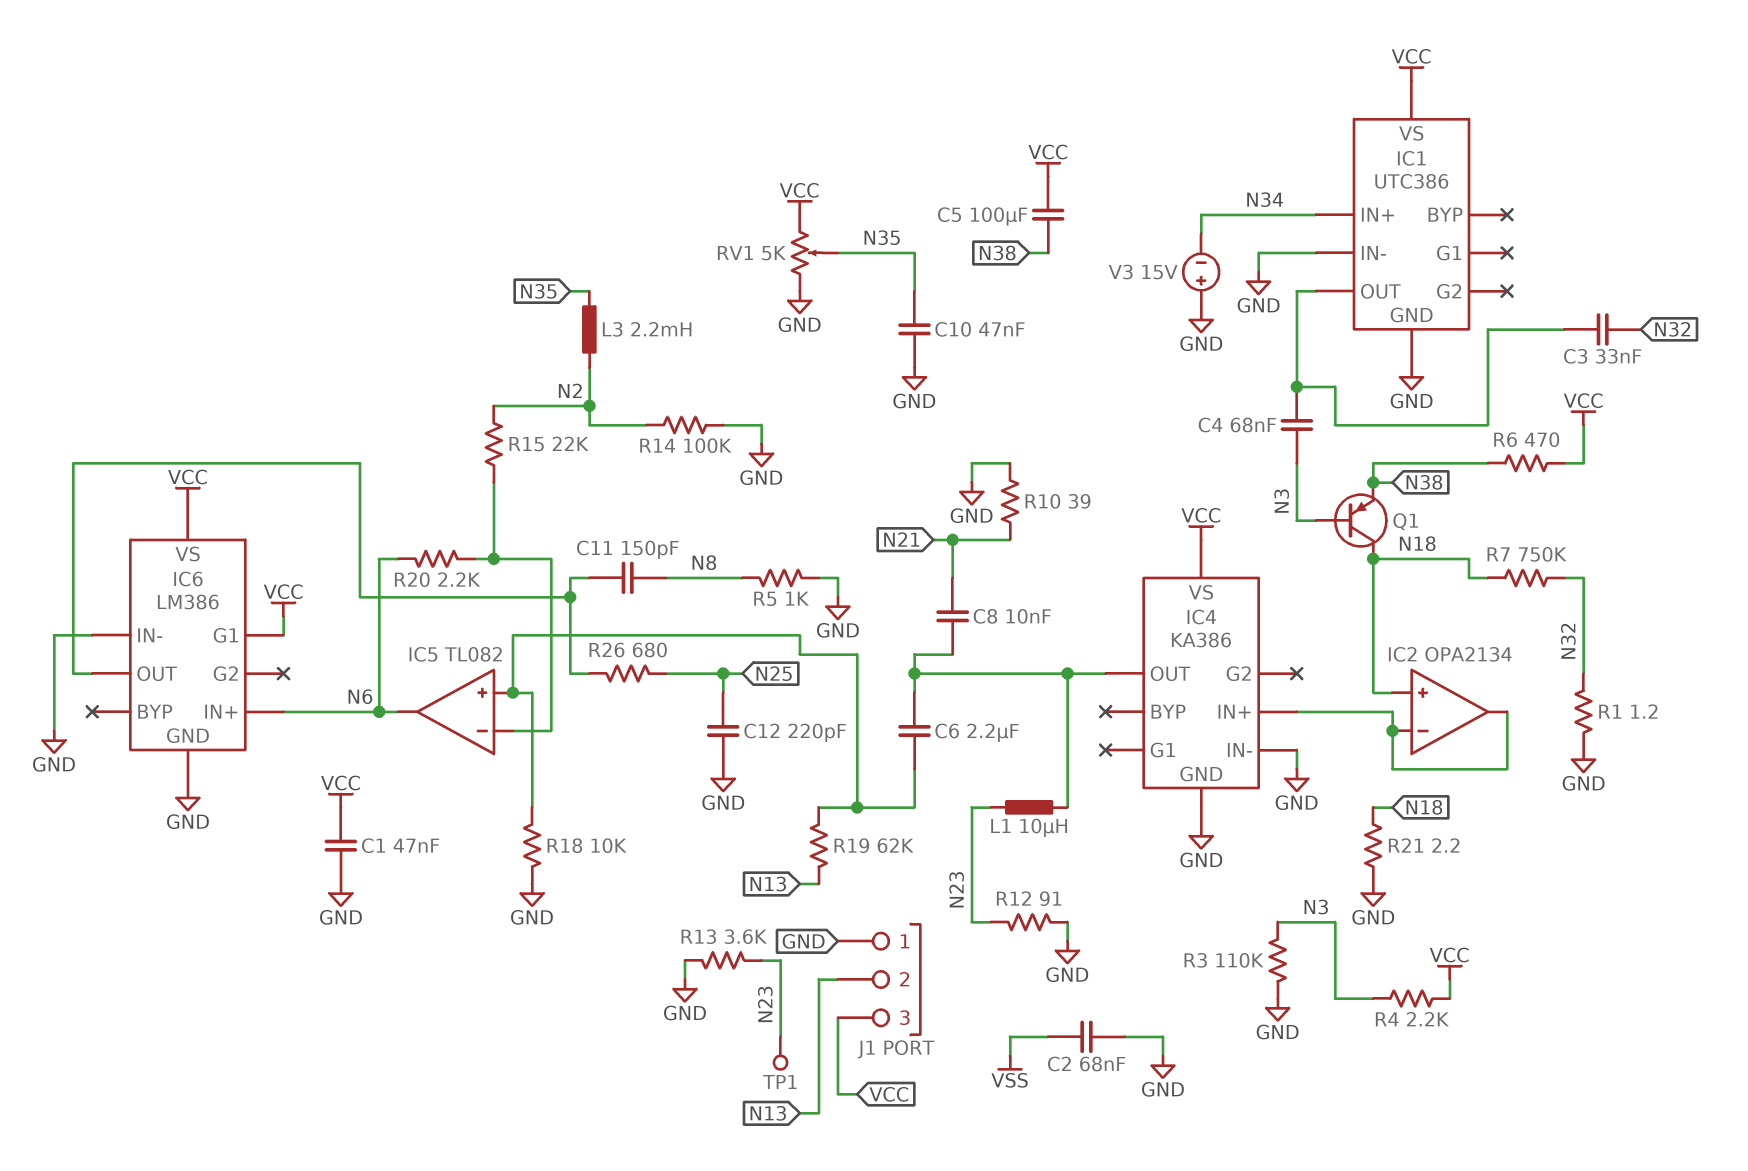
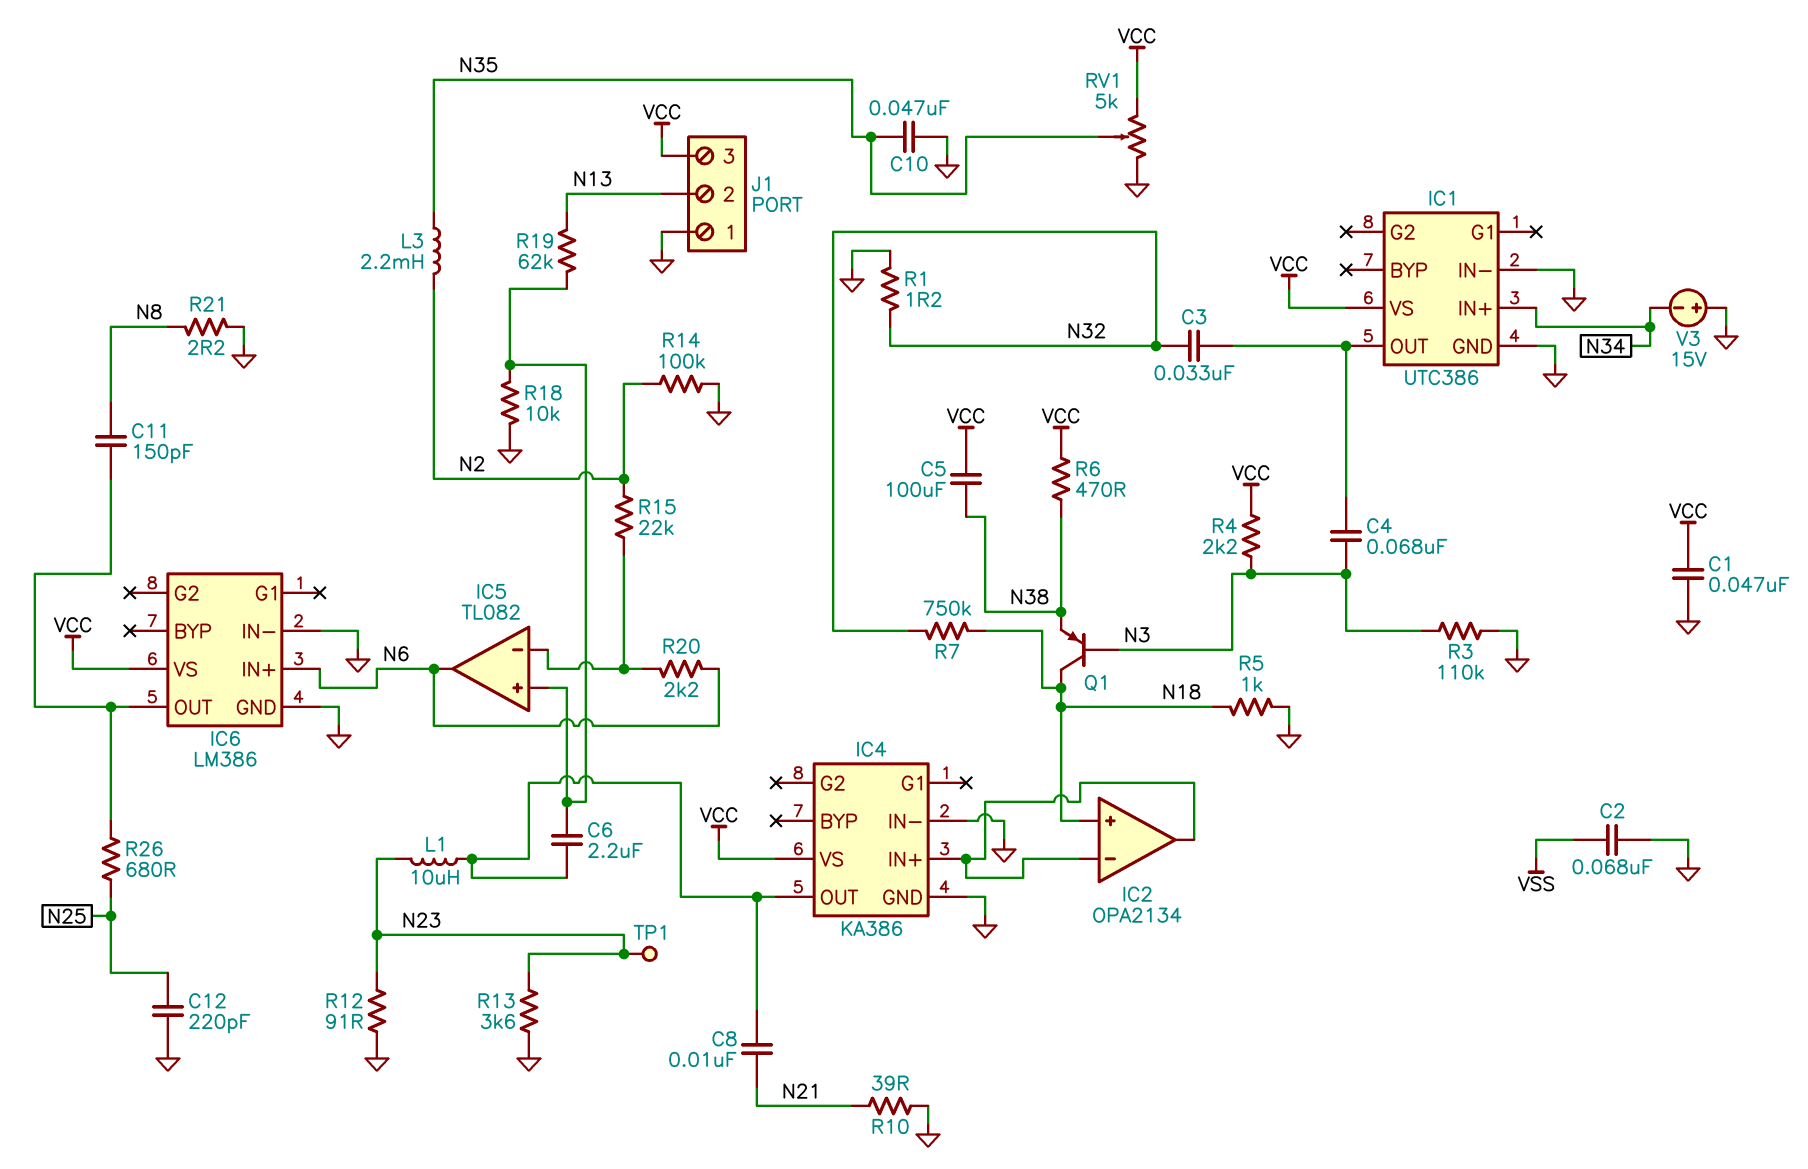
IC6 pin G1: VCC -> none
R5: 1k (GND, N8) -> 1k (GND, N18)
R21: 2.2 (GND, N18) -> 2.2 (GND, N8)

